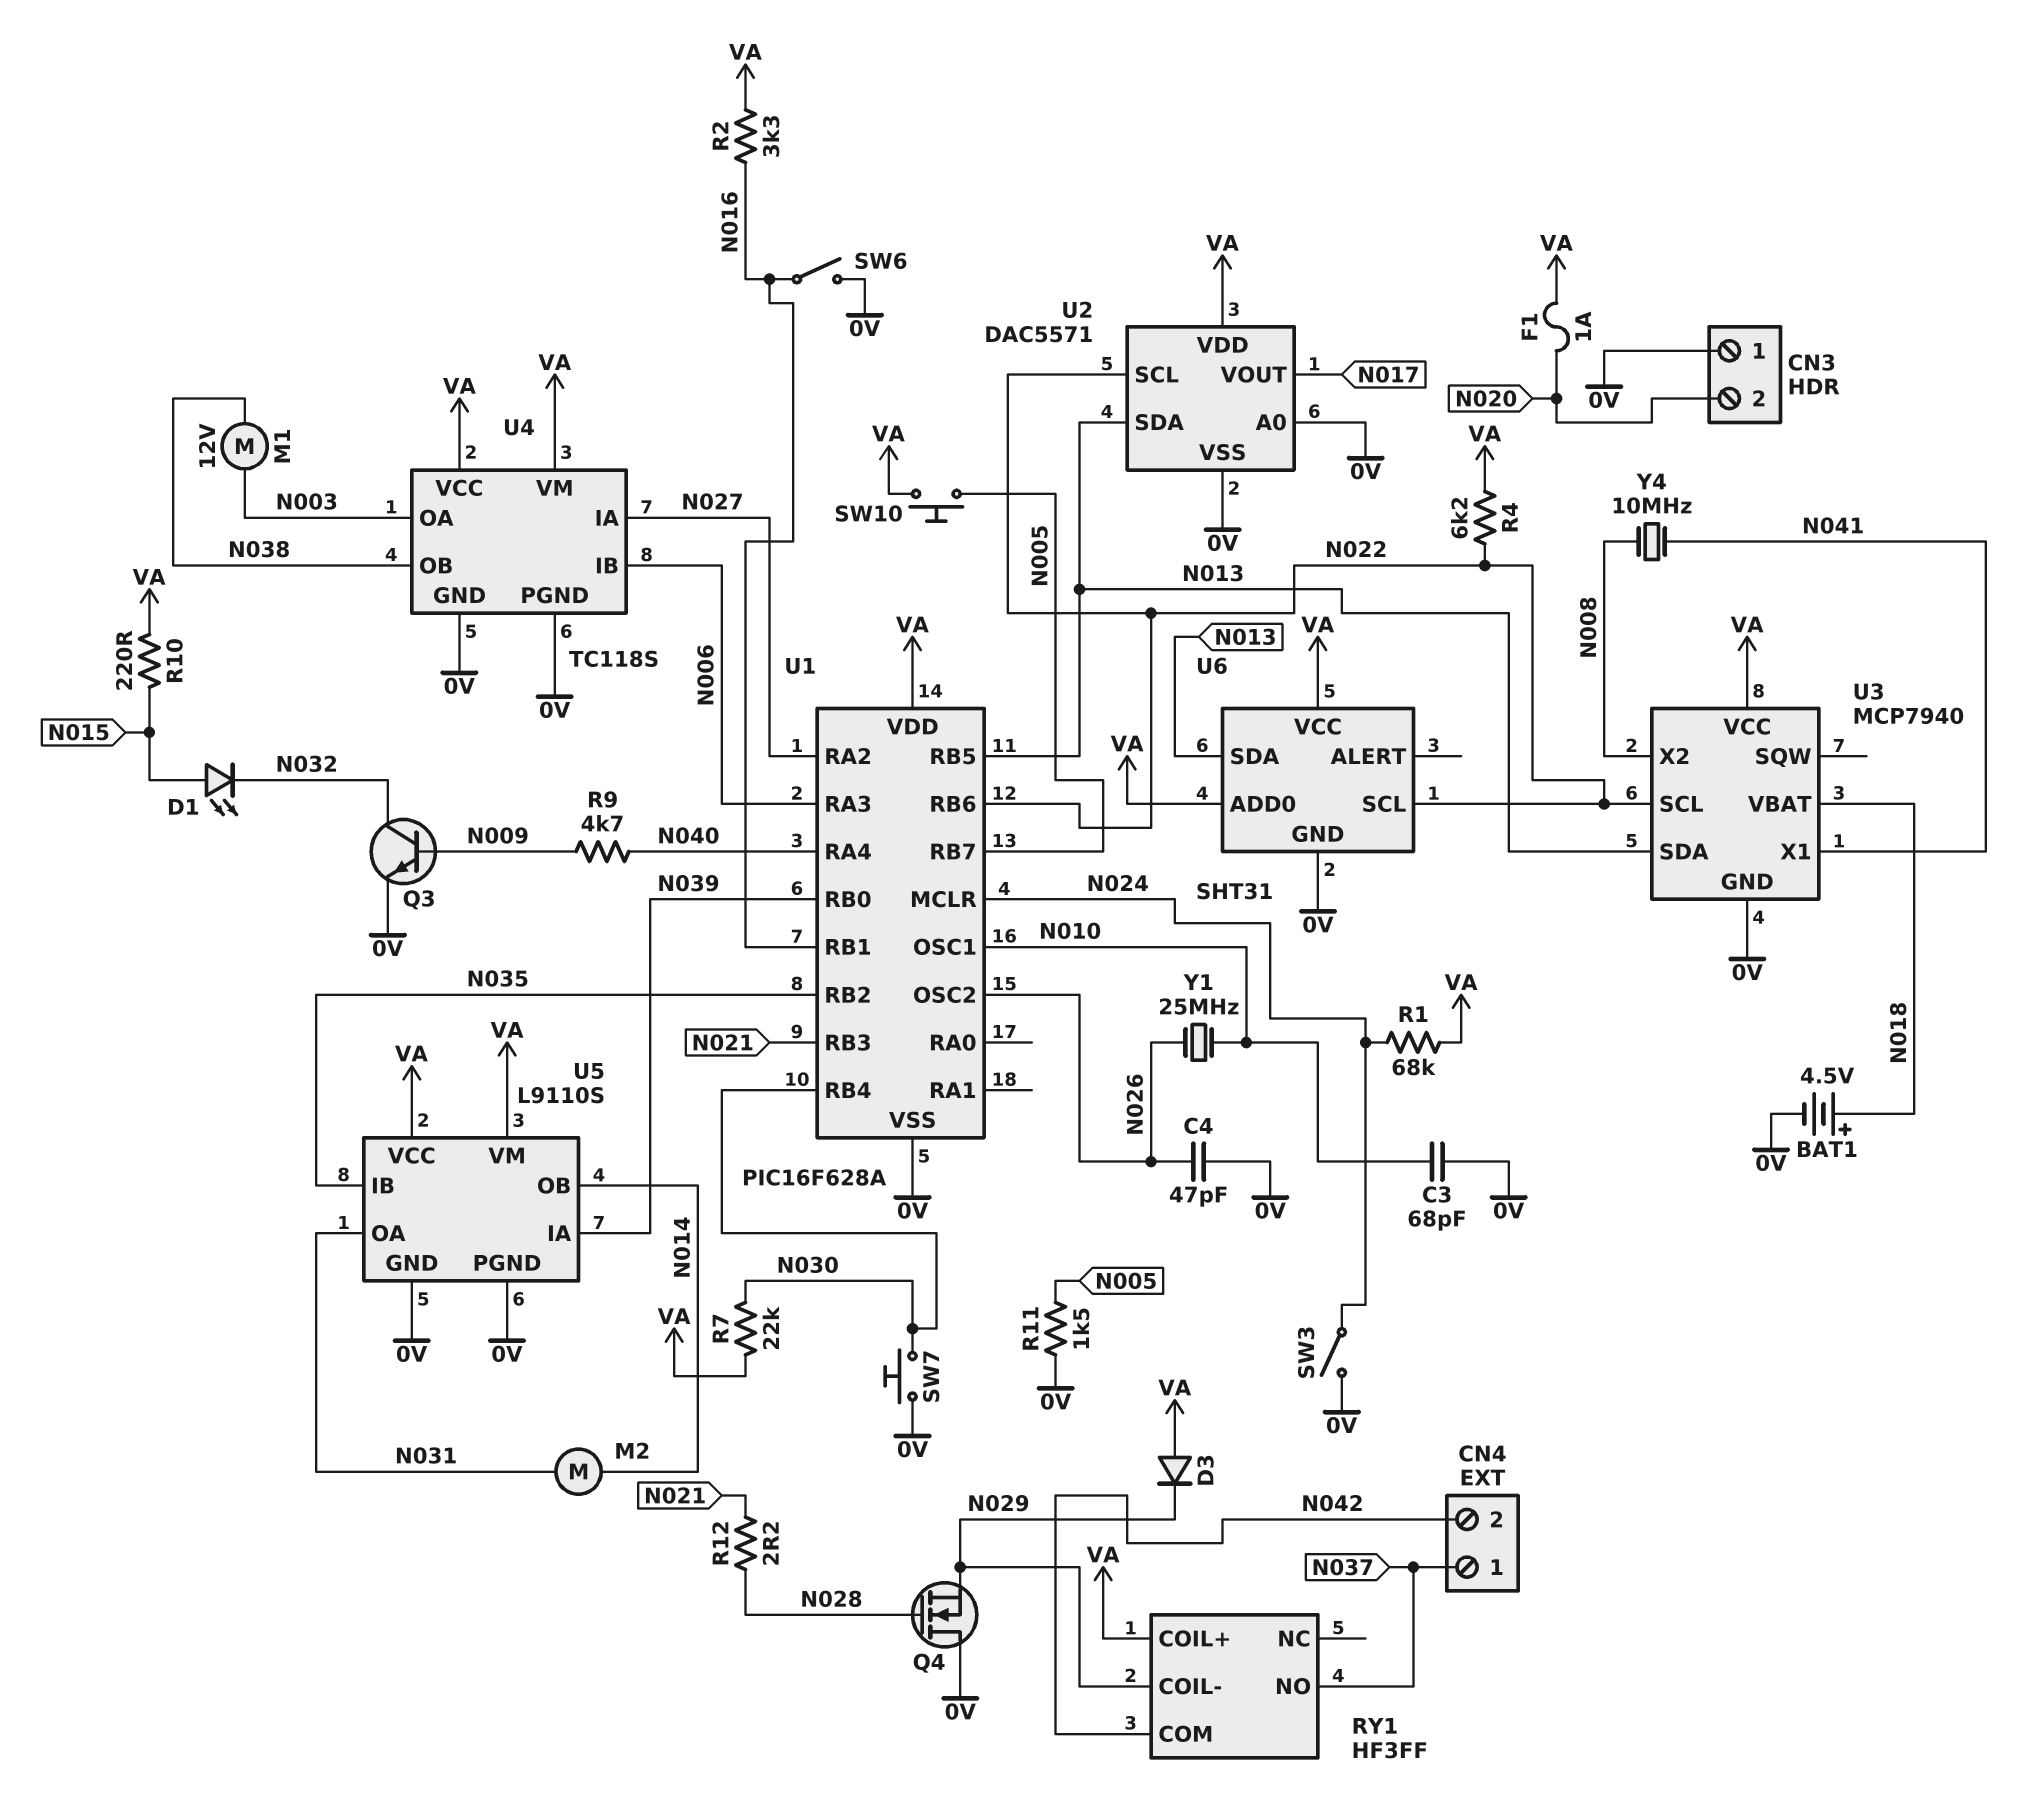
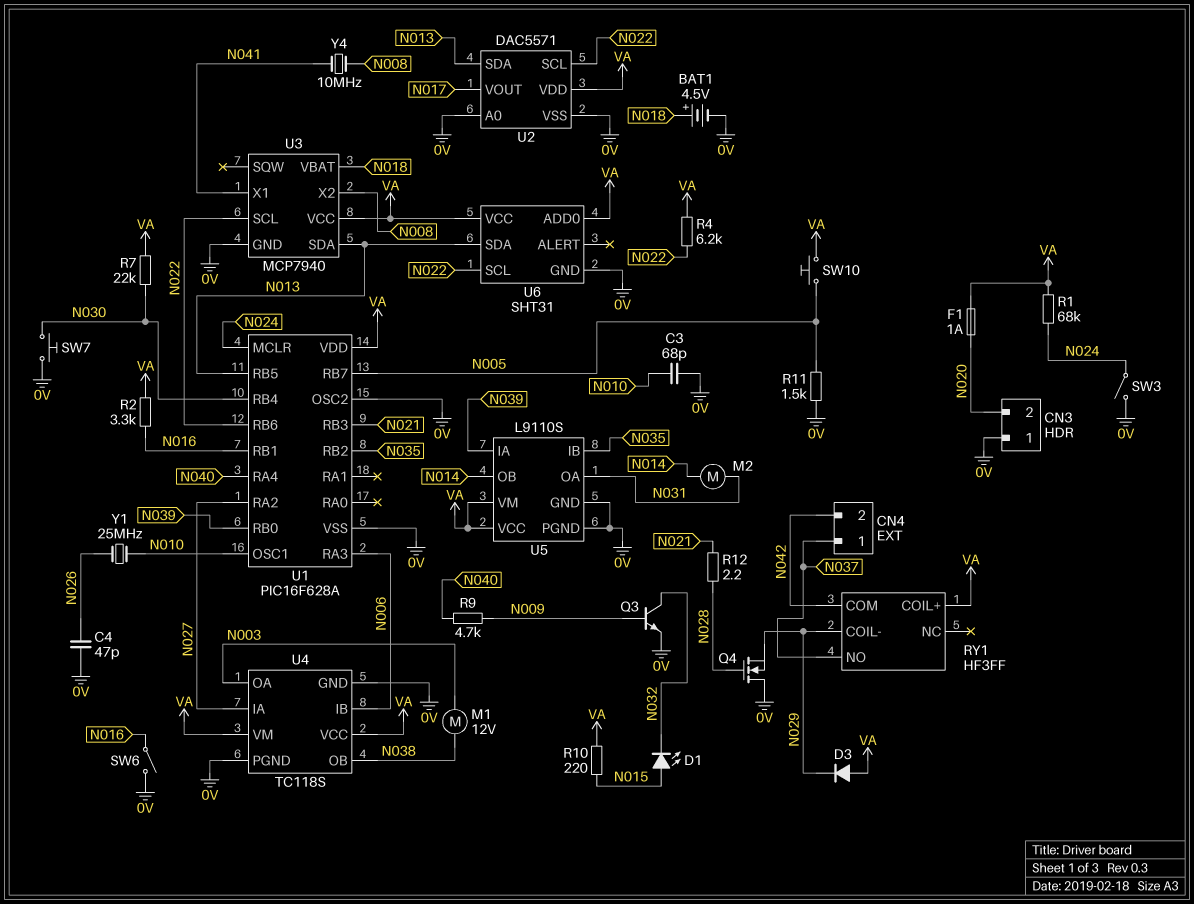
U1 pin OSC2: N026 -> 0V

